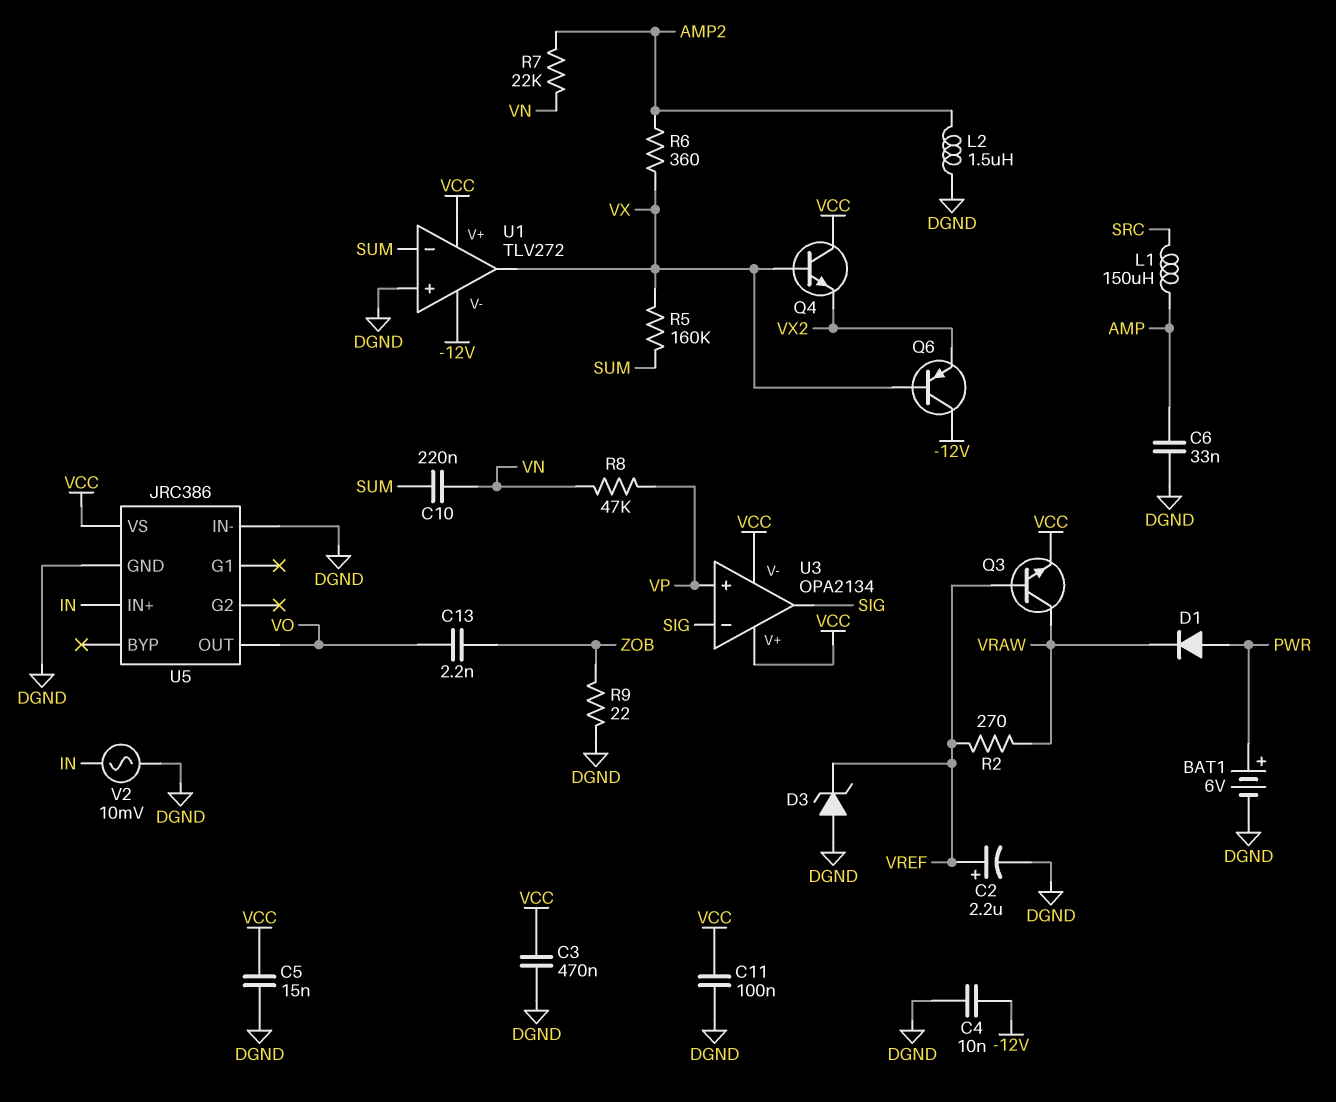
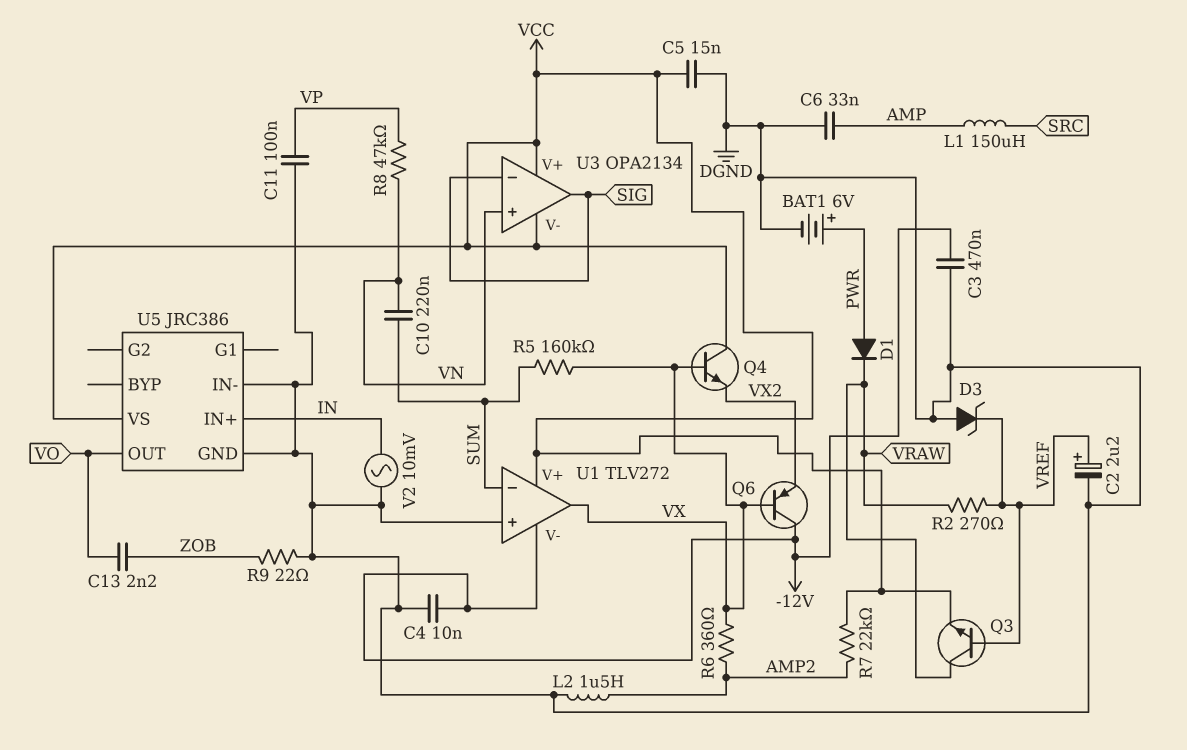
C3: 470nF (DGND, VCC) -> 470nF (-12V, DGND)
C11: 100nF (DGND, VCC) -> 100nF (DGND, VP)
R7: 22k (AMP2, VN) -> 22k (AMP2, VCC)
U3 pin in+: VP -> VN

